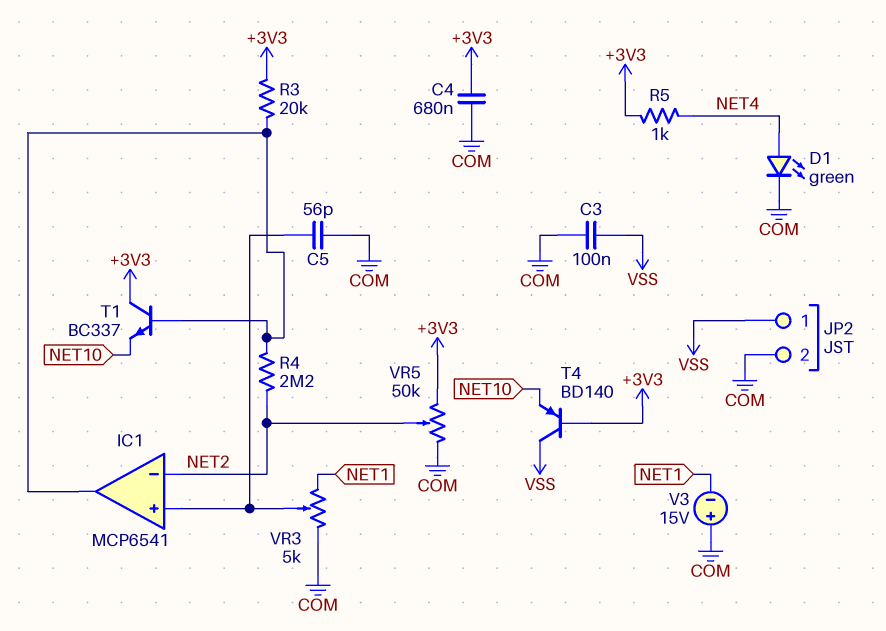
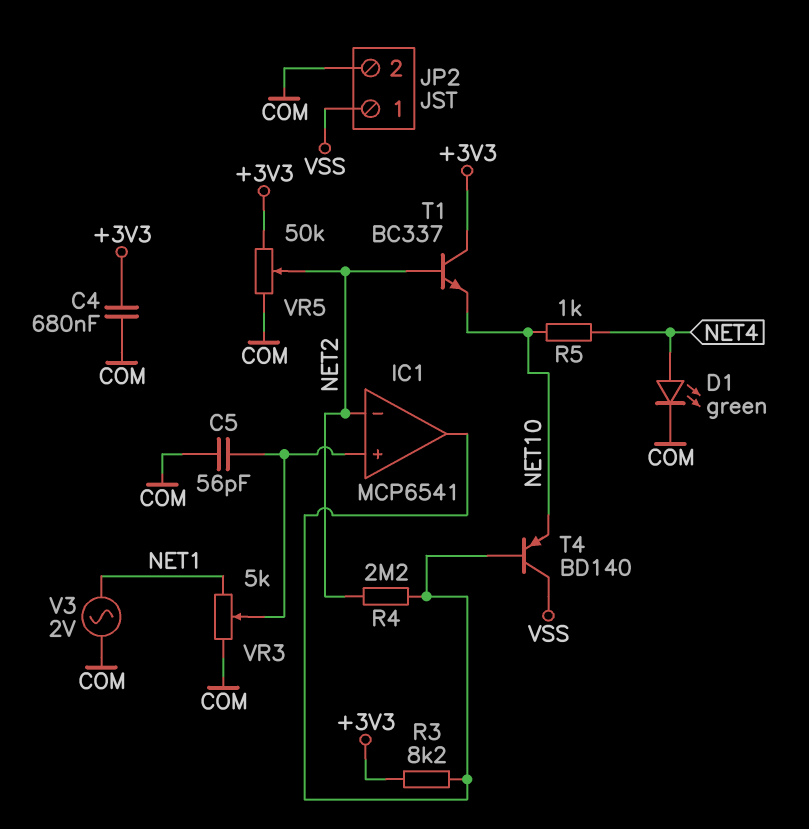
C3: 100nF (COM, VSS) -> none
R3: 20k (+3V3, IC1/out) -> 8.2k (+3V3, IC1/out)
R5: 1k (+3V3, NET4) -> 1k (NET4, NET10)
T1: NPN BC337 (B IC1/out, C +3V3, E NET10) -> NPN BC337 (B NET2, C +3V3, E NET10)
T4: PNP BD140 (B +3V3, C VSS, E NET10) -> PNP BD140 (B IC1/out, C VSS, E NET10)
V3: 15V (plus COM, minus NET1) -> AC 2V (COM, NET1)

